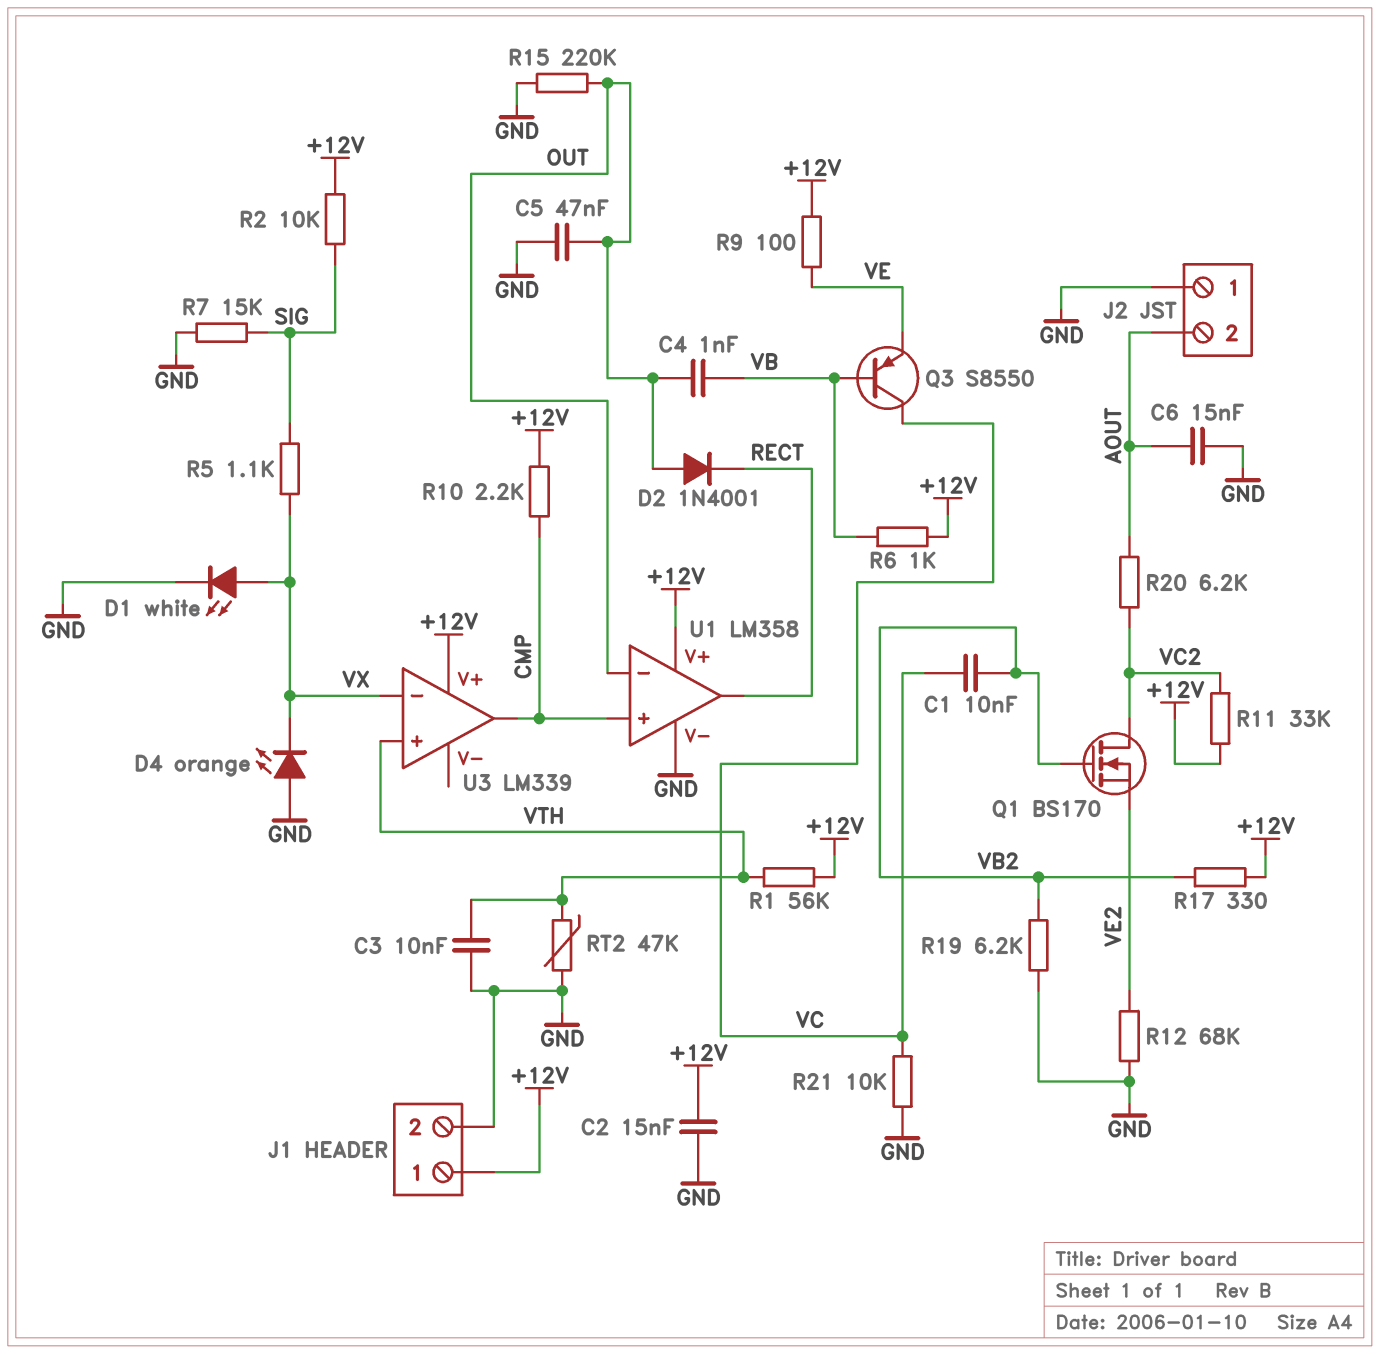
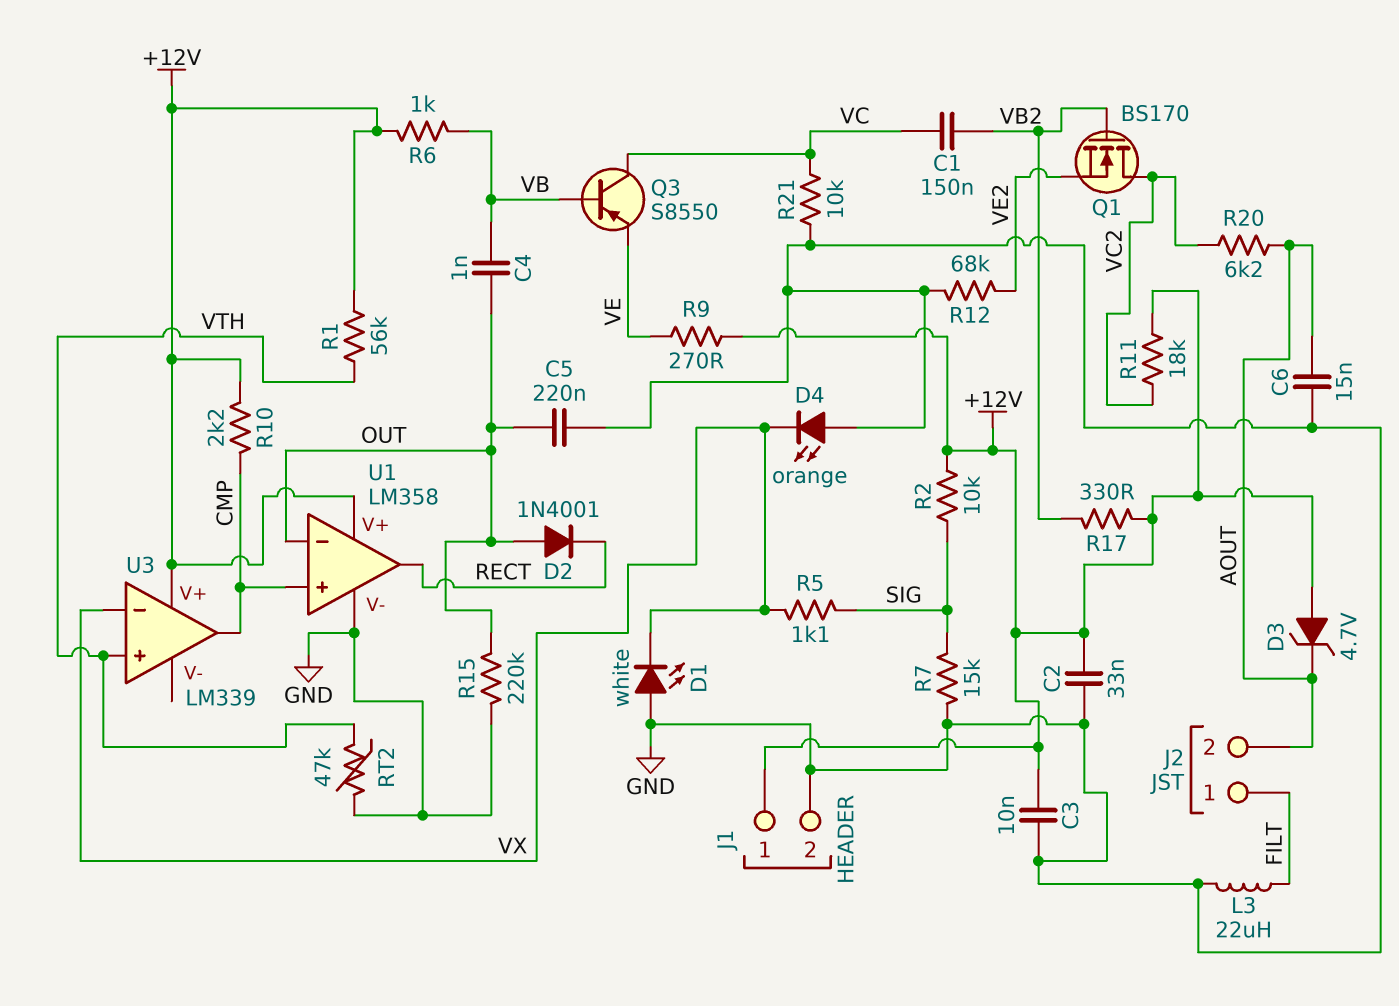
C1: 10nF (VB2, VC) -> 150nF (VB2, VC)
C2: 15nF (+12V, GND) -> 33nF (+12V, GND)
C3: 10nF (GND, VTH) -> 10nF (+12V, GND)
C5: 47nF (GND, OUT) -> 220nF (GND, OUT)
D1: LED white (A VX, K GND) -> LED white (A GND, K VX)
D3: none -> zener 4.7V (A +12V, K AOUT)
J2 pin 1: GND -> FILT
L3: none -> 22uH (FILT, GND)
R9: 100 (+12V, VE) -> 270 (+12V, VE)
R11: 33k (+12V, VC2) -> 18k (+12V, VC2)
R19: 6.2k (GND, VB2) -> none

